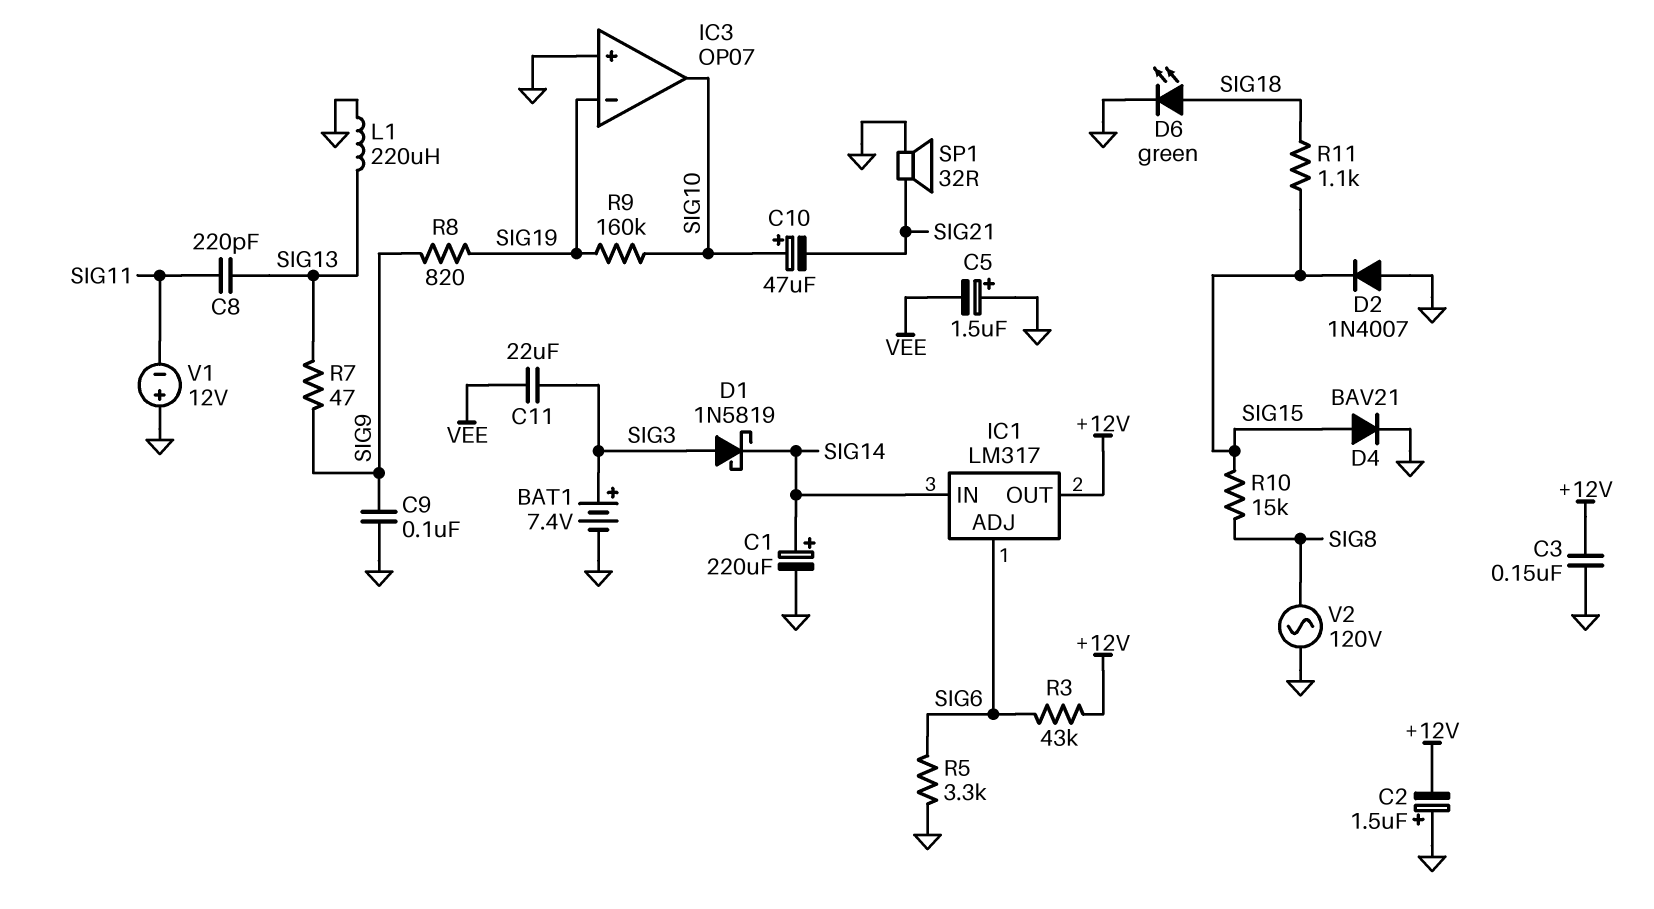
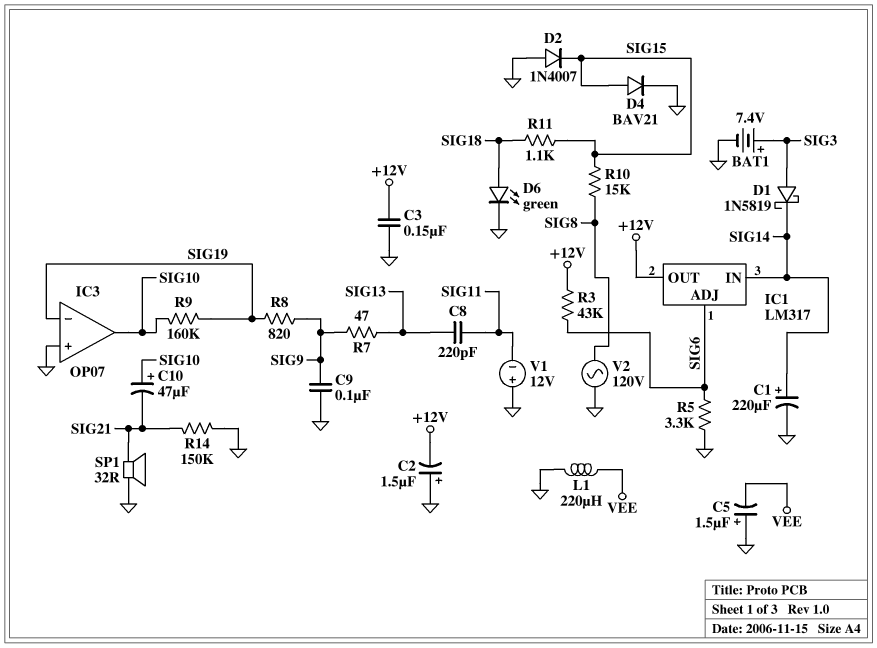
C11: 22uF (SIG3, VEE) -> none
L1: 220uH (GND, SIG13) -> 220uH (GND, VEE)
R14: none -> 150k (GND, SIG21)

